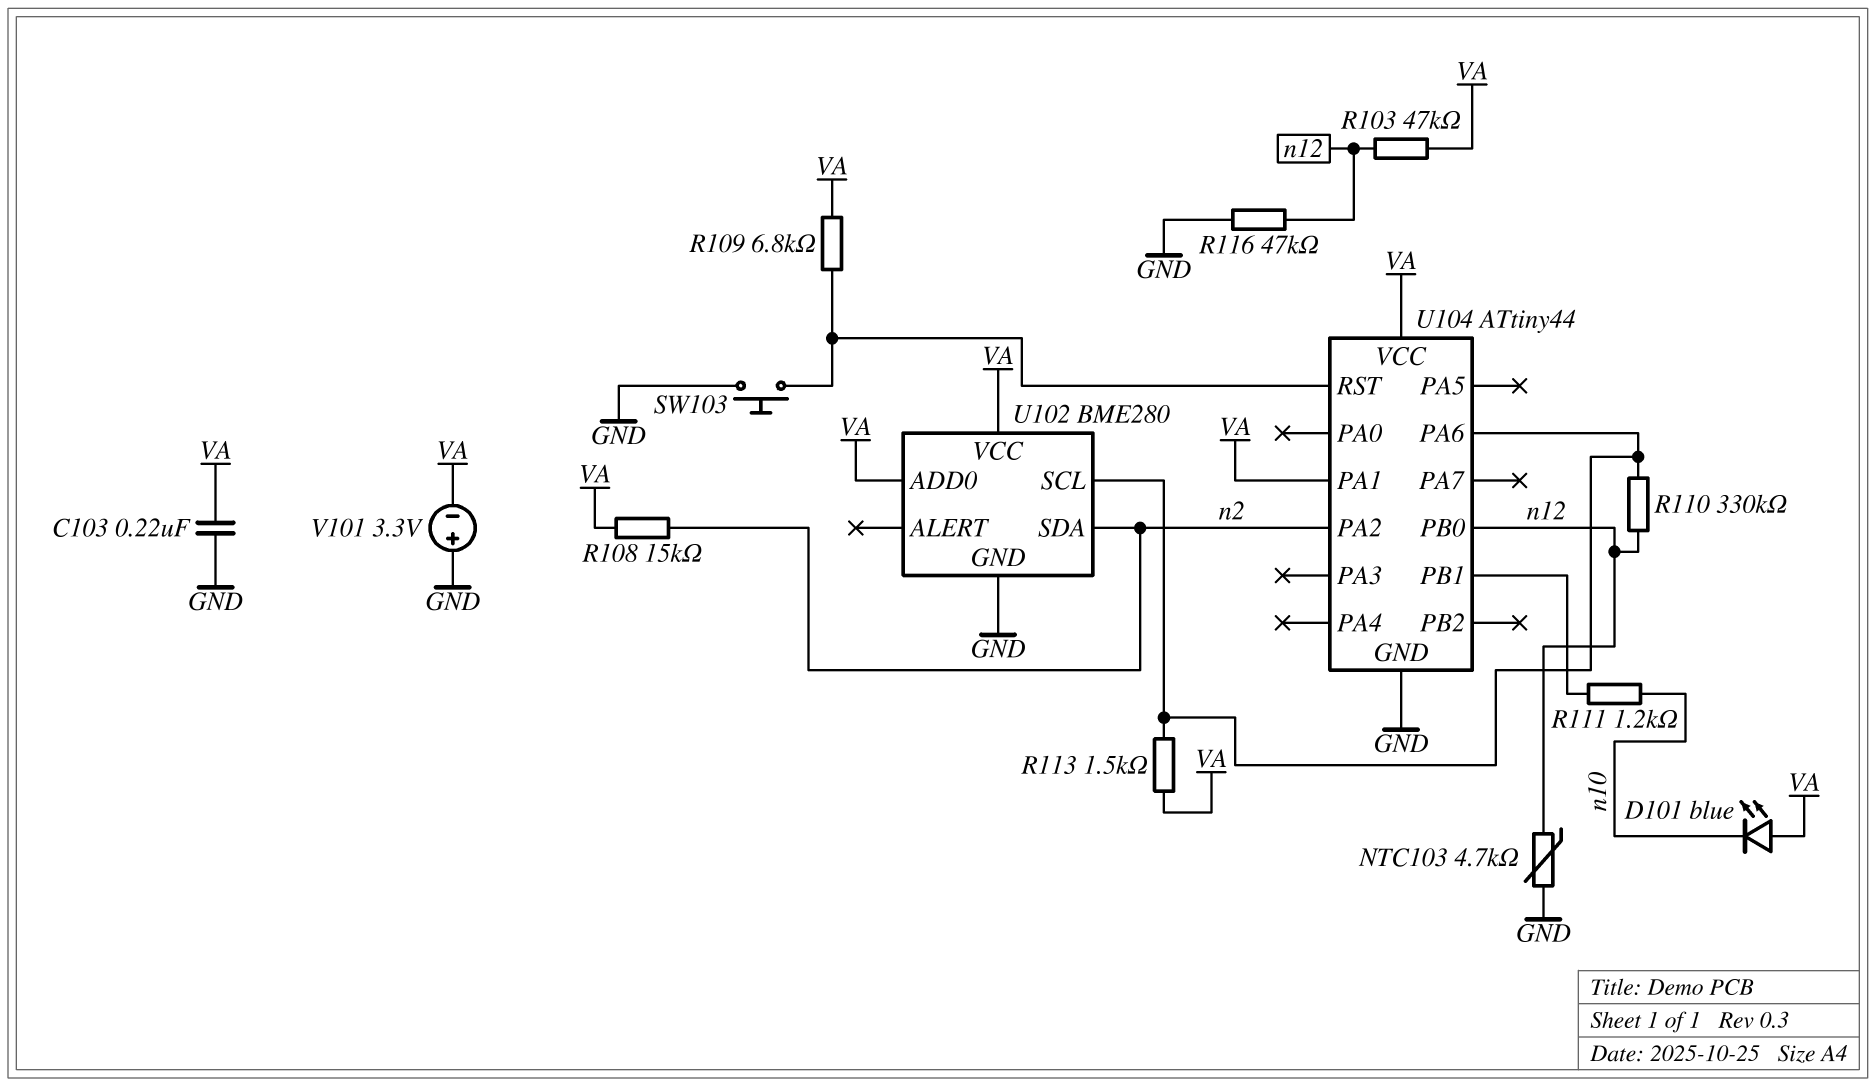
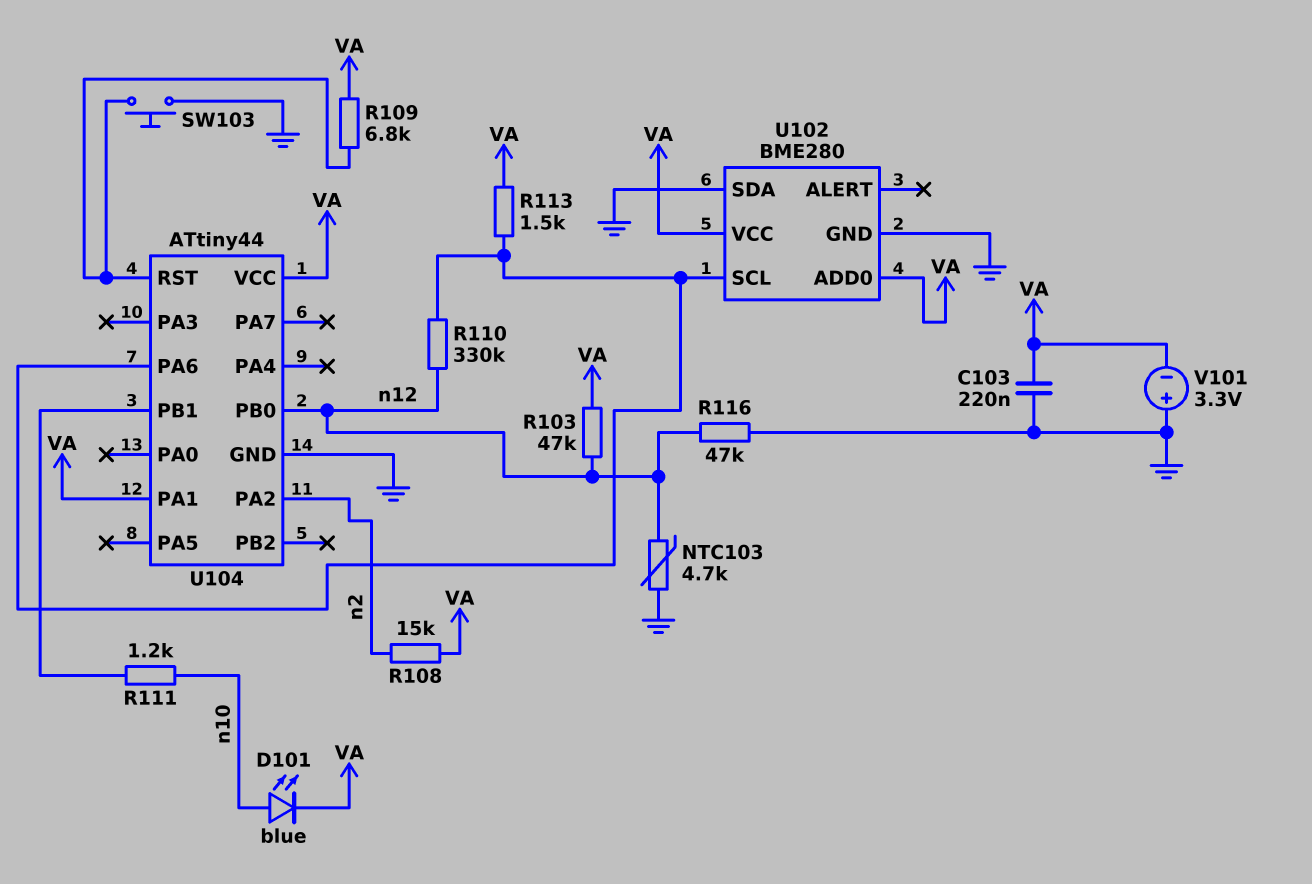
D101: LED blue (A VA, K n10) -> LED blue (A n10, K VA)
U102 pin SDA: n2 -> GND

